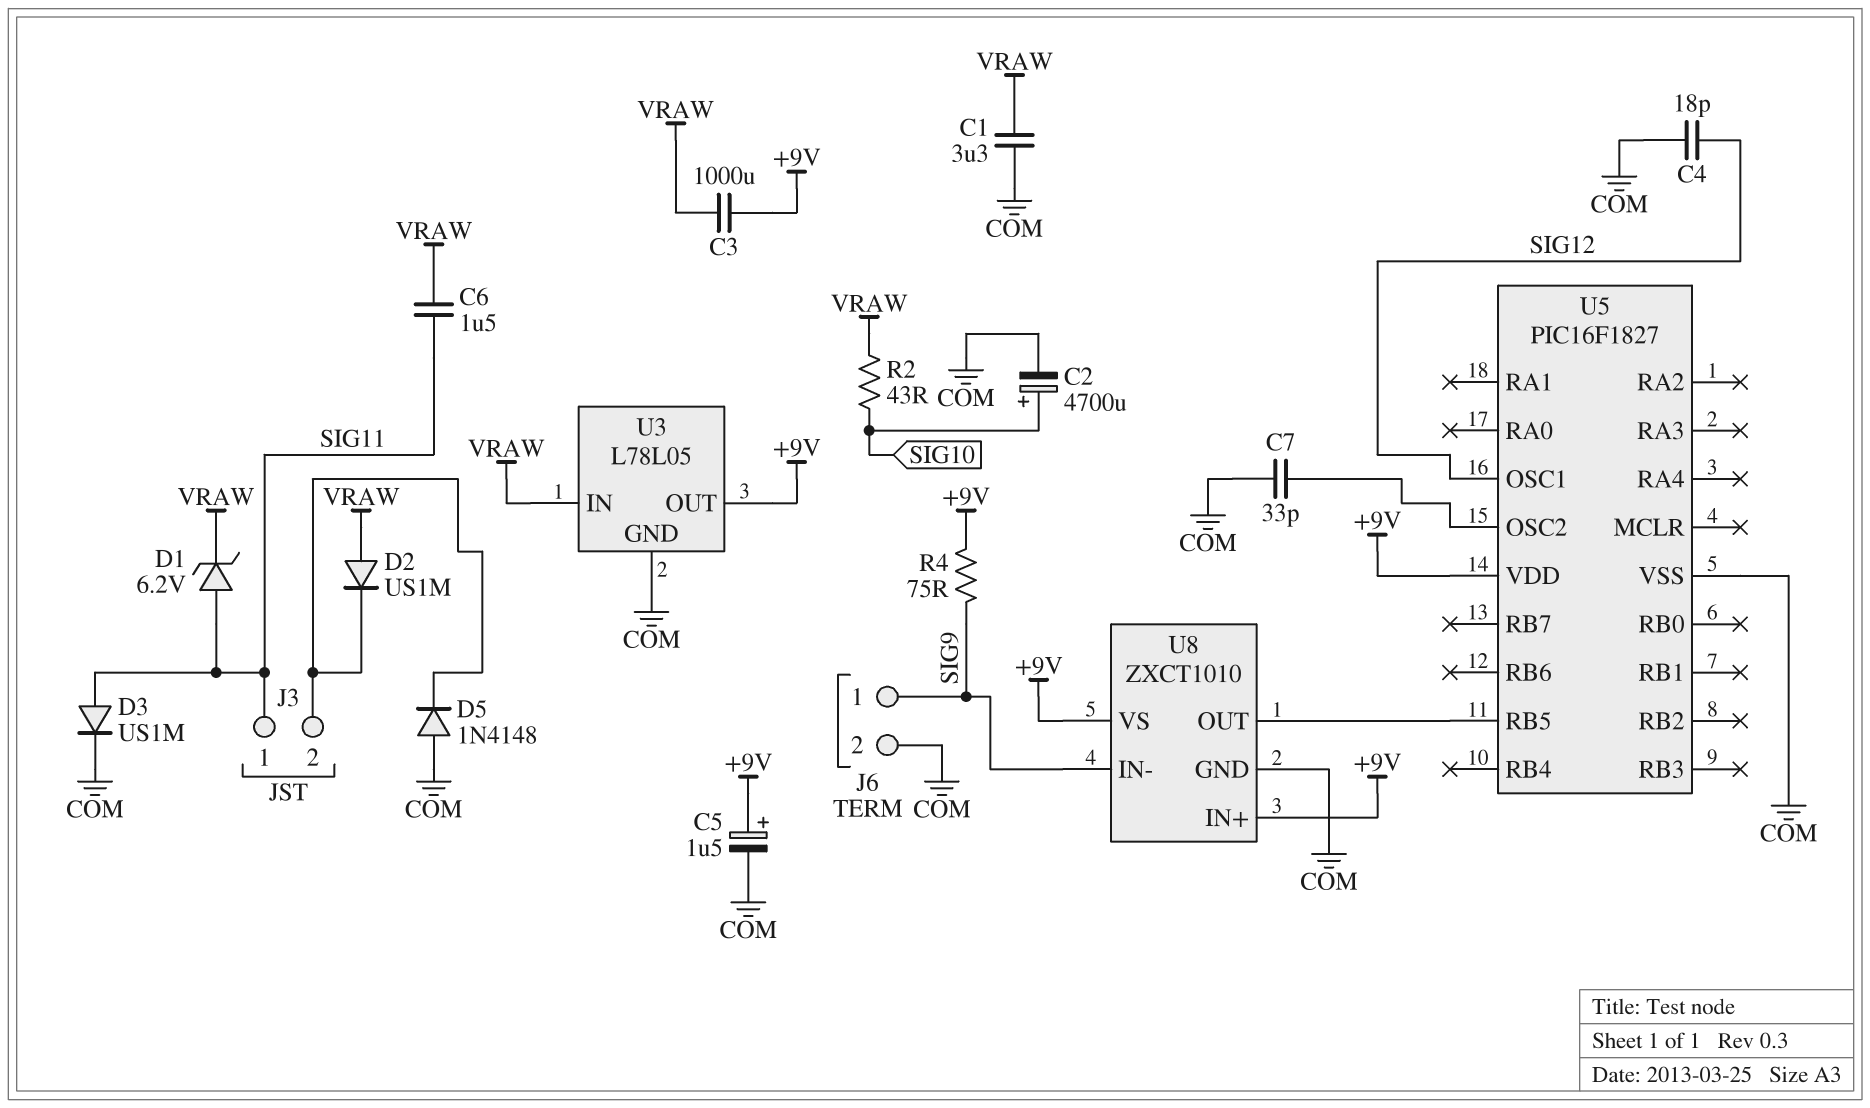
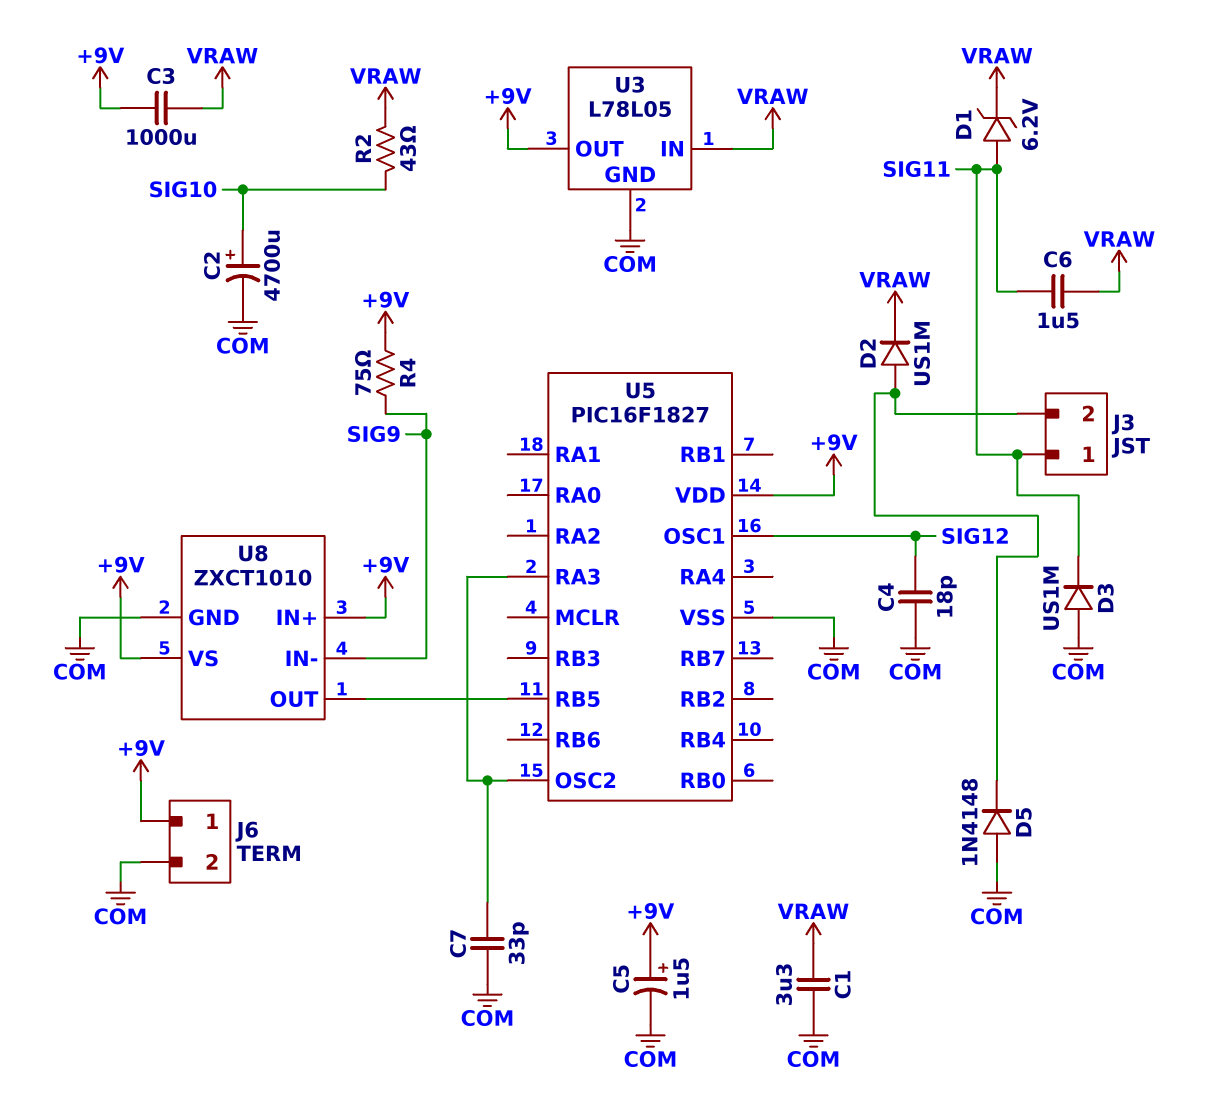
D2: diode US1M (A VRAW, K J3/2) -> diode US1M (A J3/2, K VRAW)
D3: diode US1M (A SIG11, K COM) -> diode US1M (A COM, K SIG11)
J6 pin 1: SIG9 -> +9V
U5 pin RA3: none -> U5/OSC2

